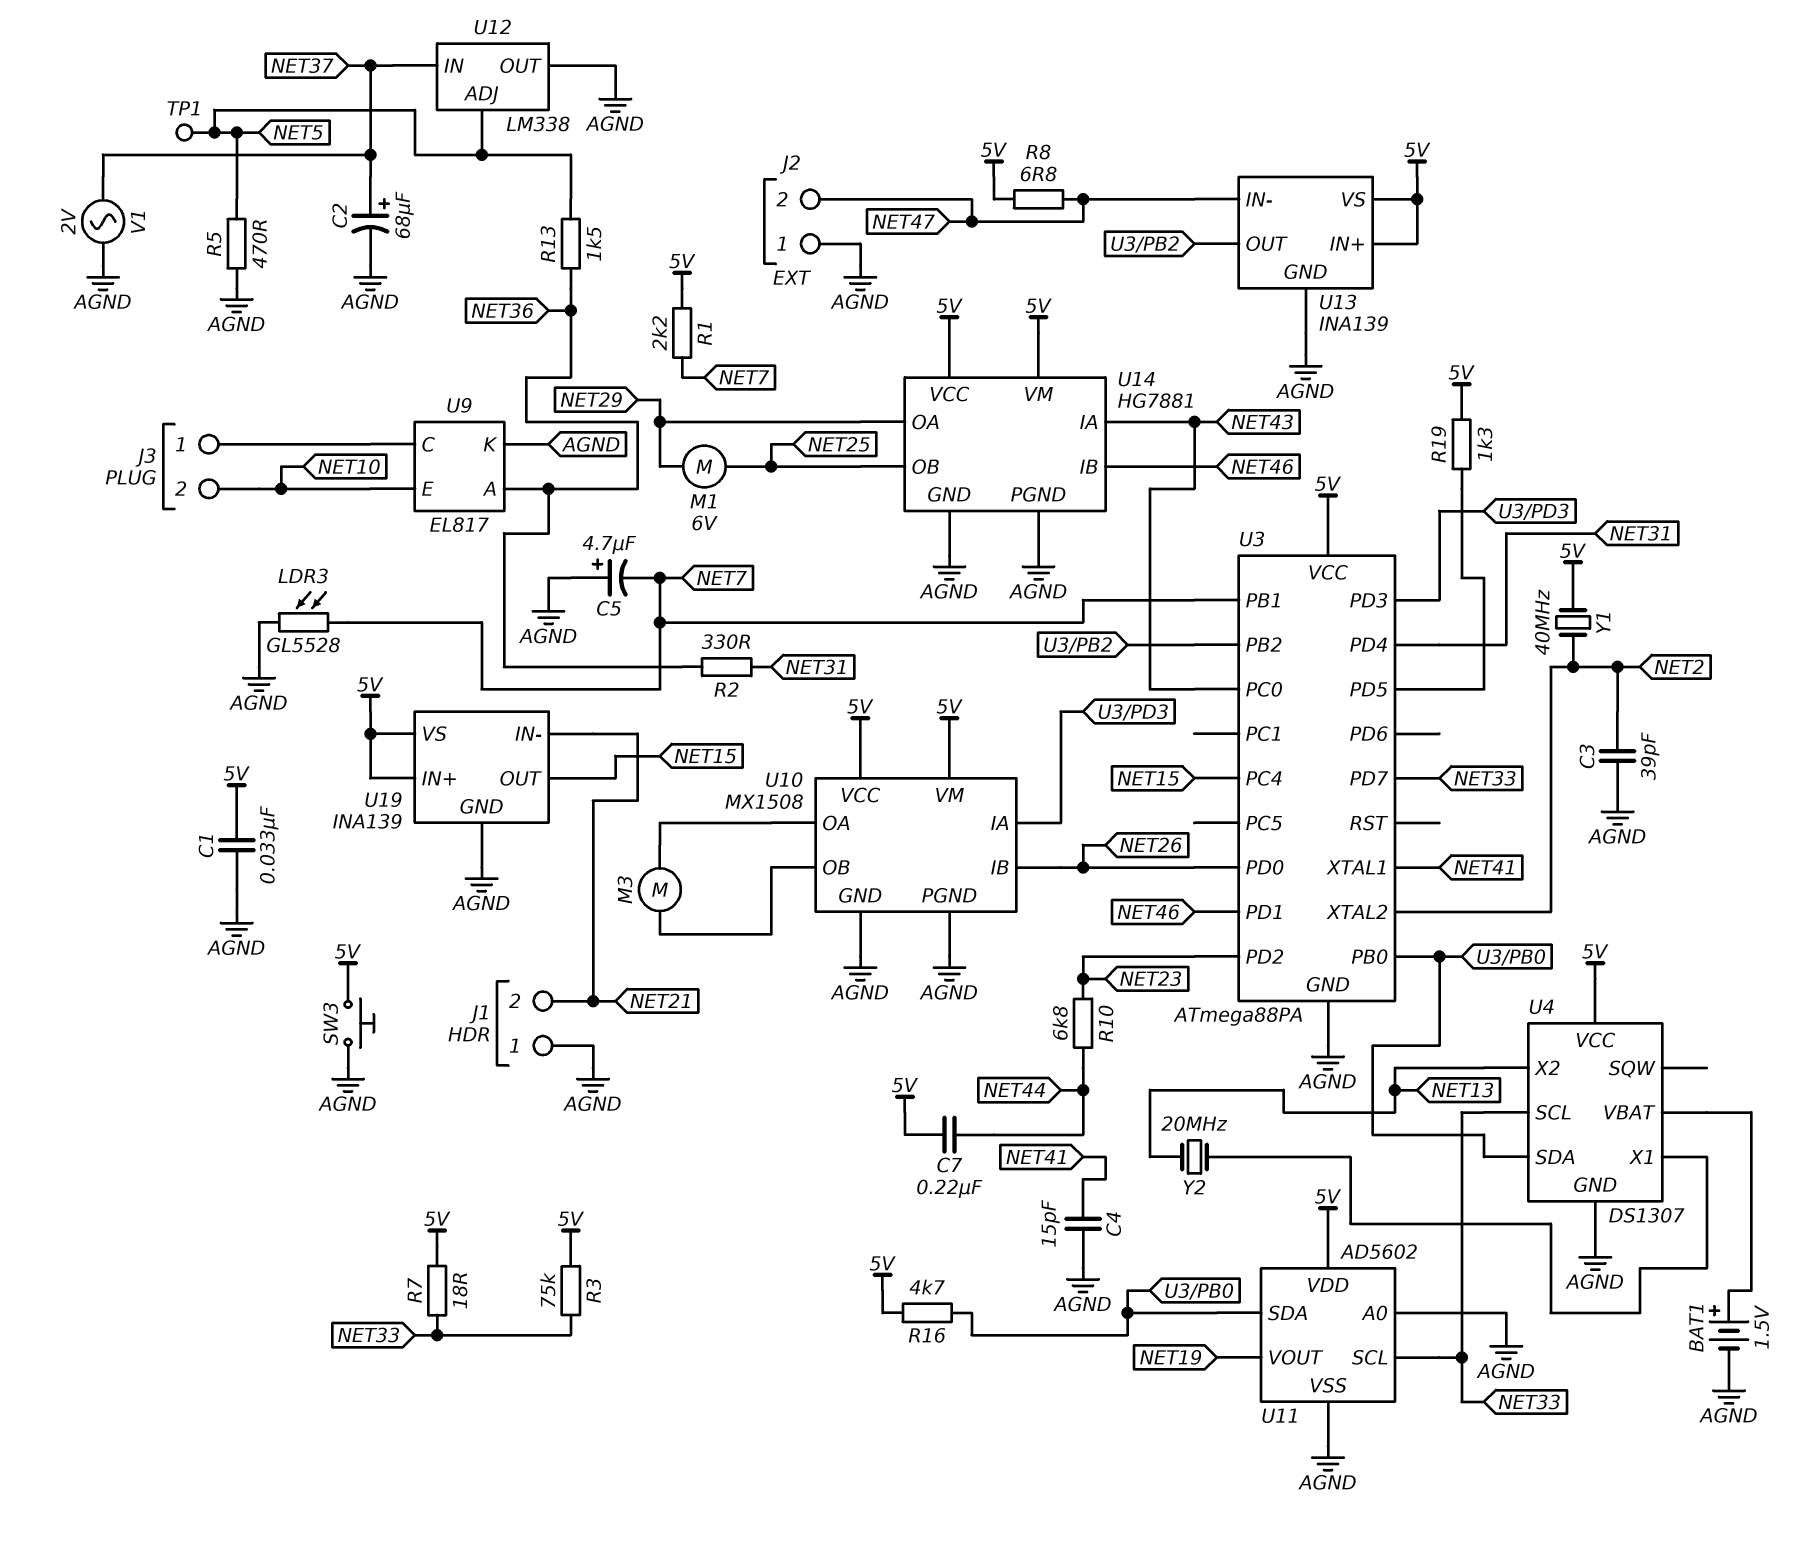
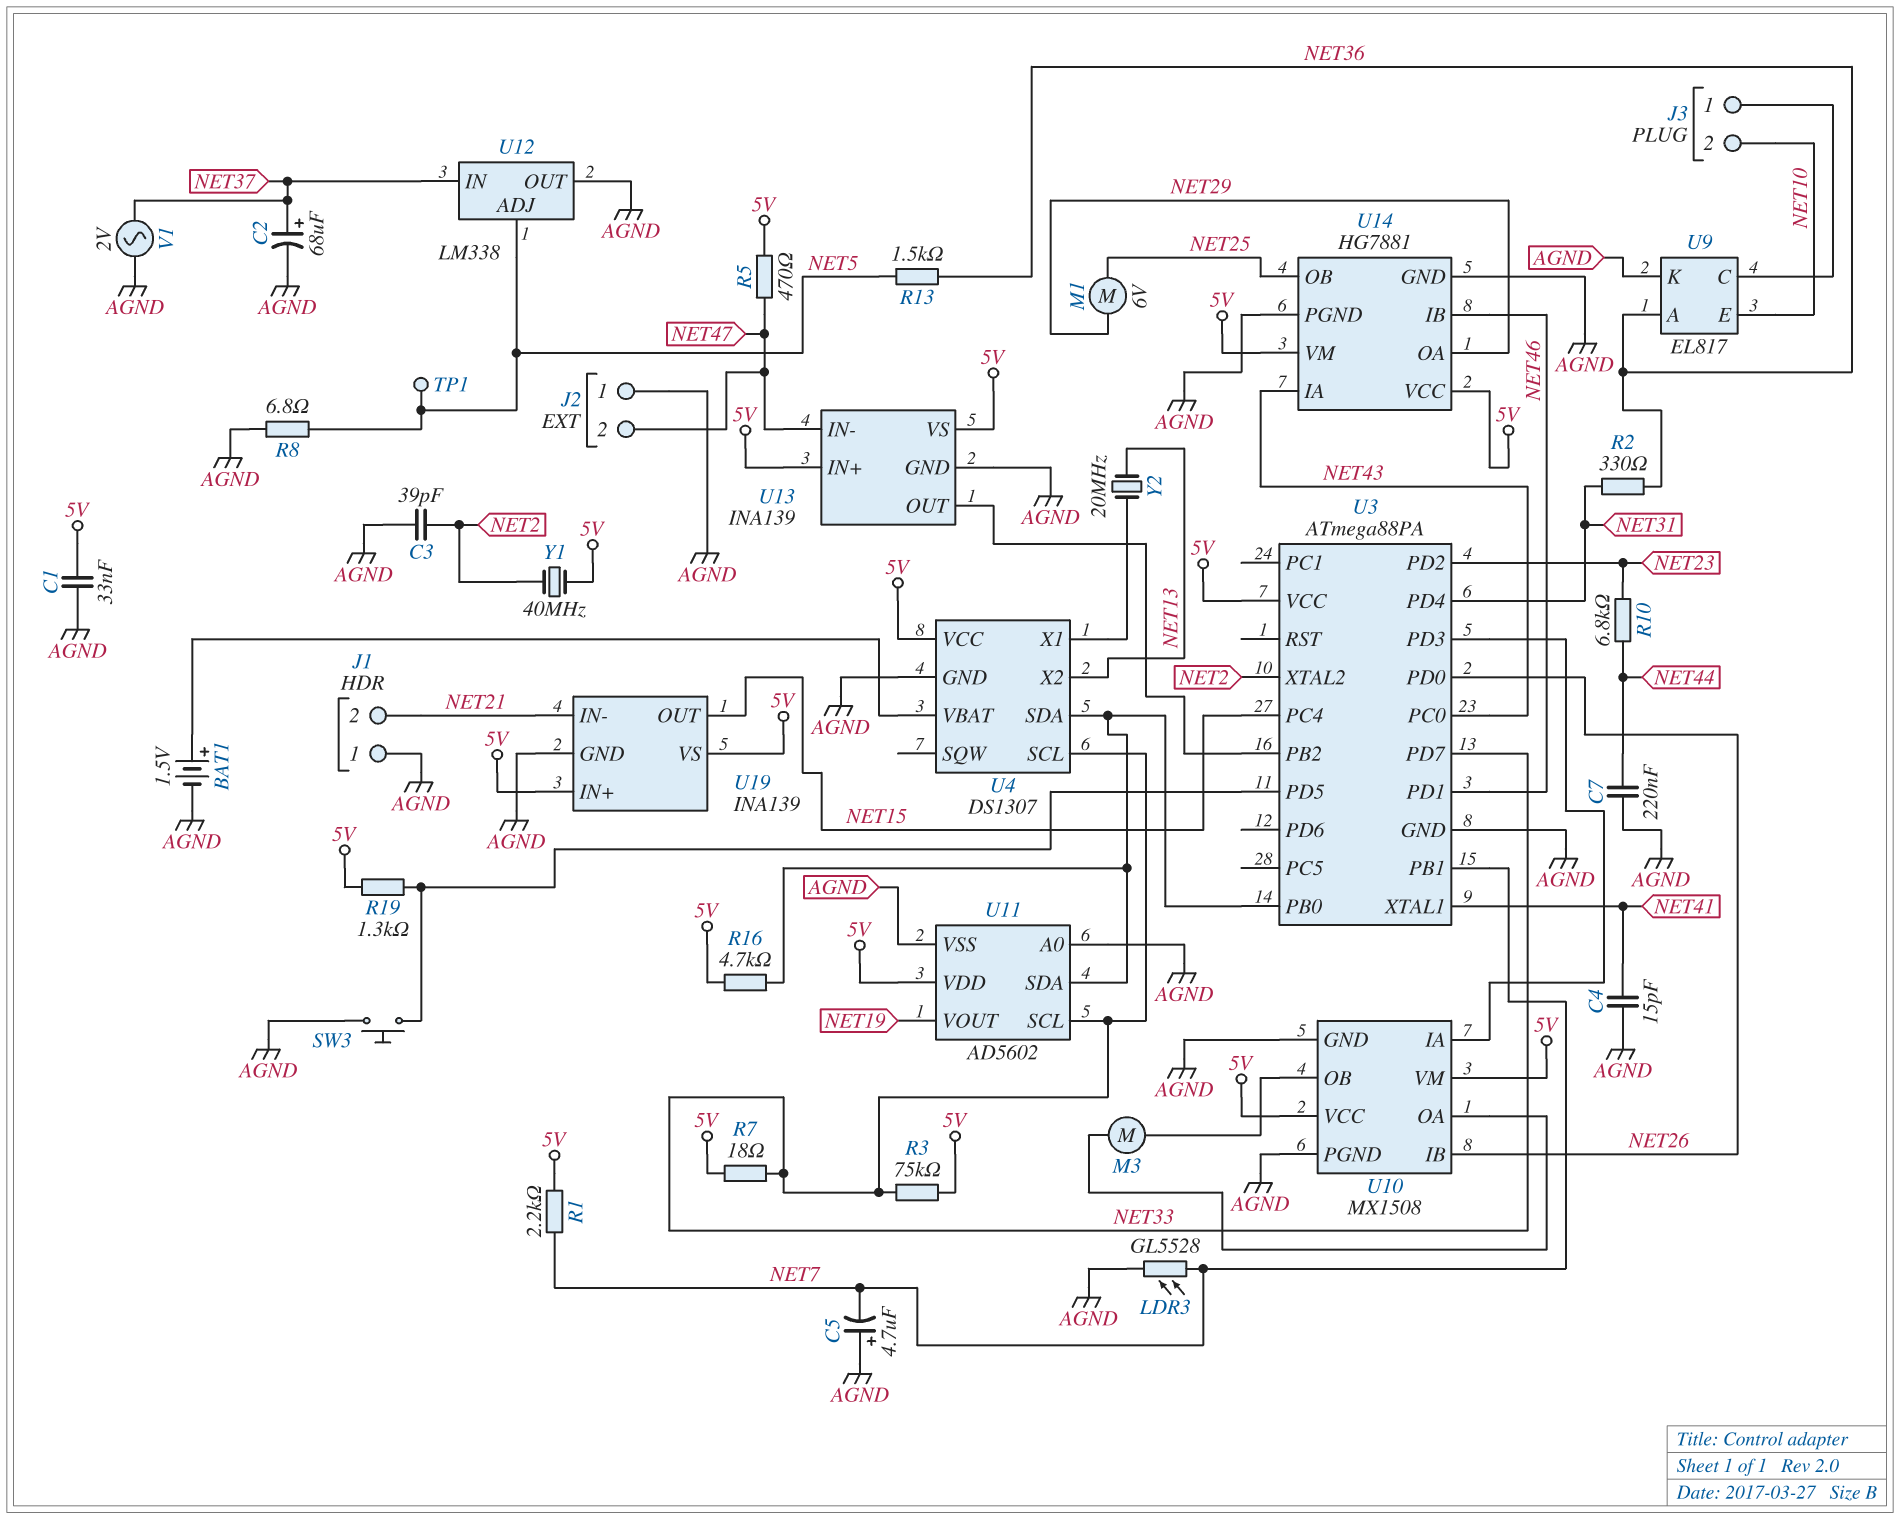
C7: 220nF (5V, NET44) -> 220nF (AGND, NET44)
R5: 470 (AGND, NET5) -> 470 (5V, NET47)
R8: 6.8 (5V, NET47) -> 6.8 (AGND, NET5)
SW3: button (5V, AGND) -> button (AGND, U3/PD5)

